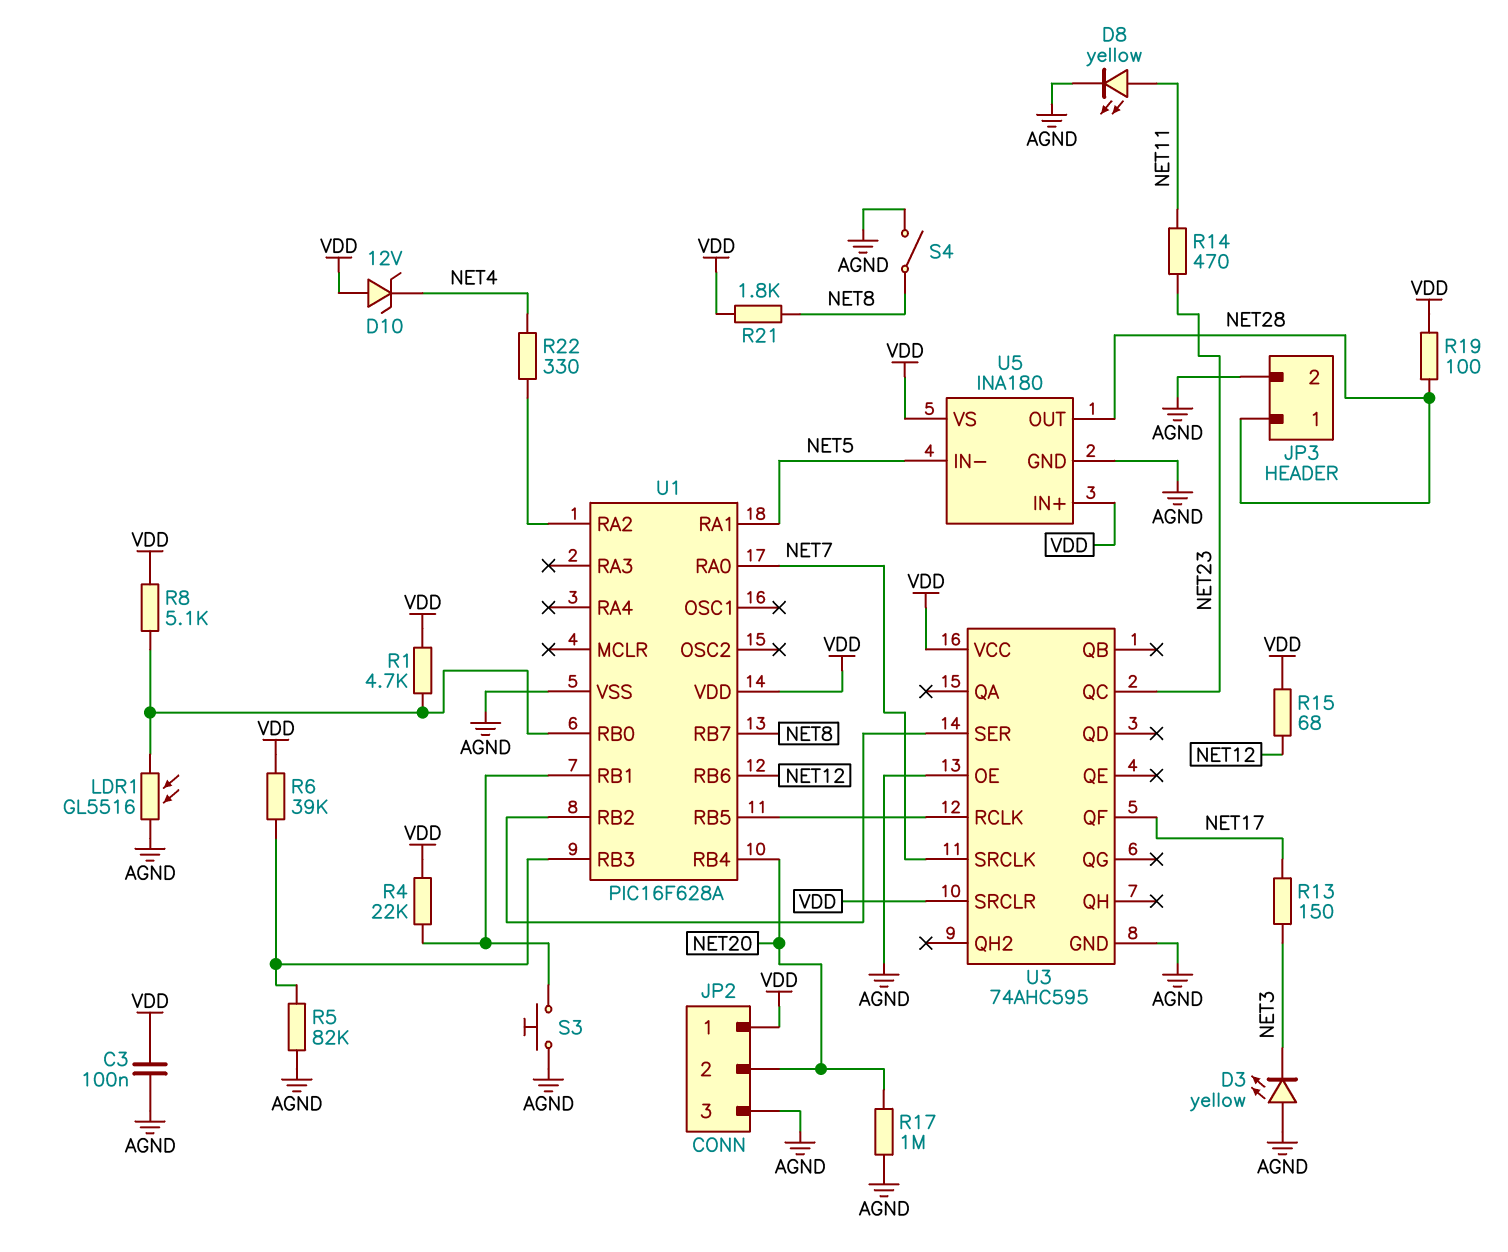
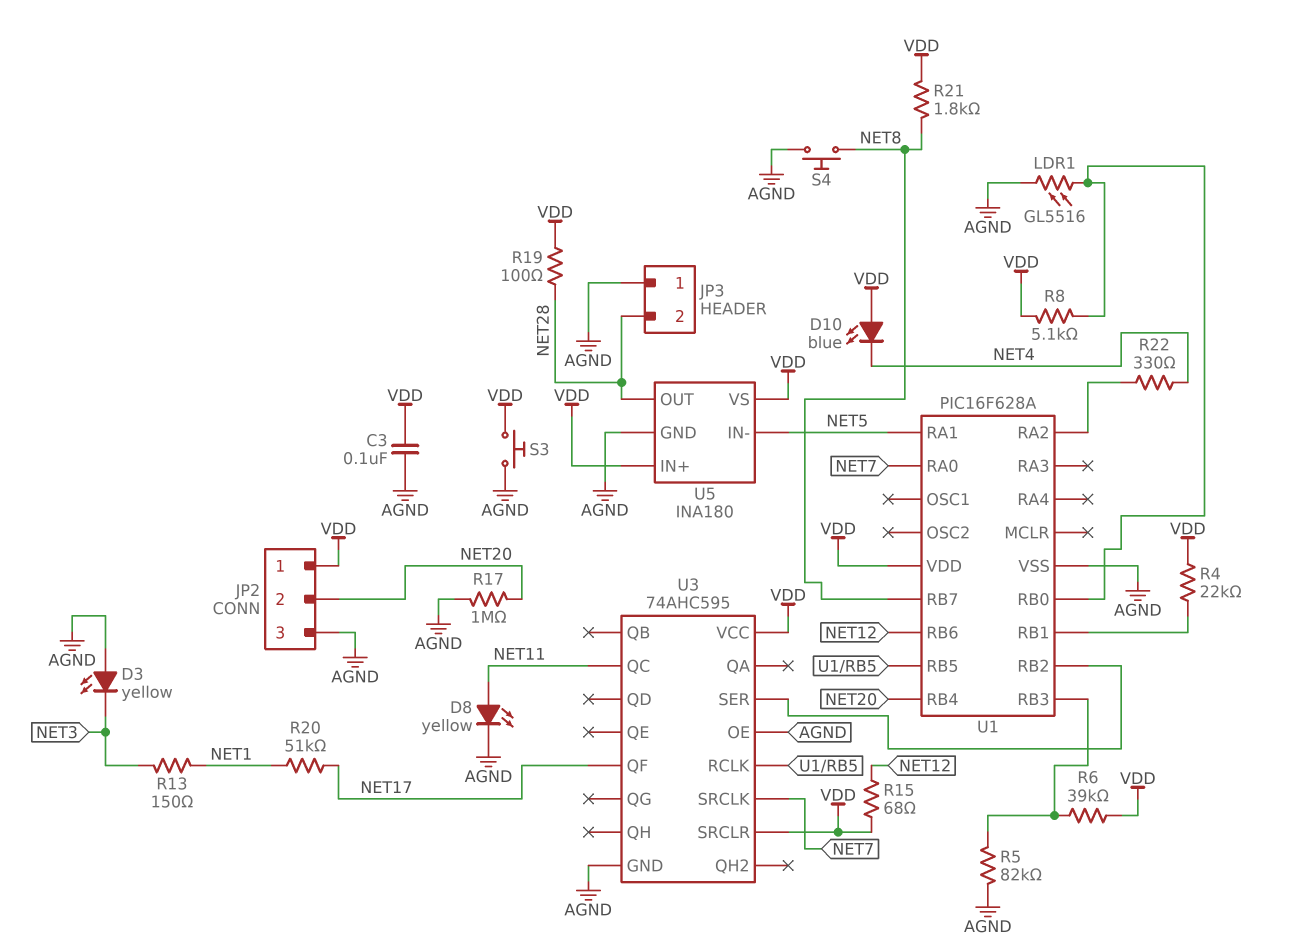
D10: zener 12V (A VDD, K NET4) -> LED blue (A VDD, K NET4)
JP3 pin 1: NET28 -> AGND
JP3 pin 2: AGND -> NET28
R1: 4.7k (U1/RB0, VDD) -> none
R13: 150 (NET3, NET17) -> 150 (NET1, NET3)
R14: 470 (NET11, NET23) -> none
R20: none -> 51k (NET1, NET17)
S3: button (AGND, U1/RB1) -> button (AGND, VDD)
S4: switch (AGND, NET8) -> button (AGND, NET8)
U3 pin QC: NET23 -> NET11

